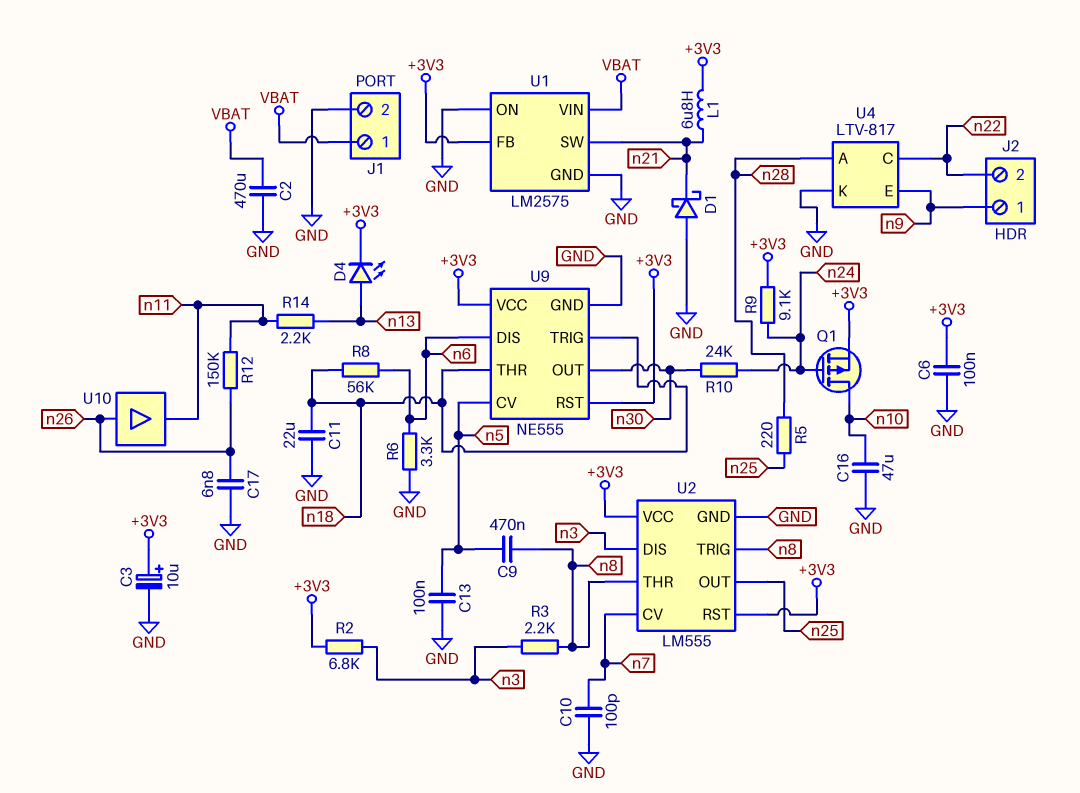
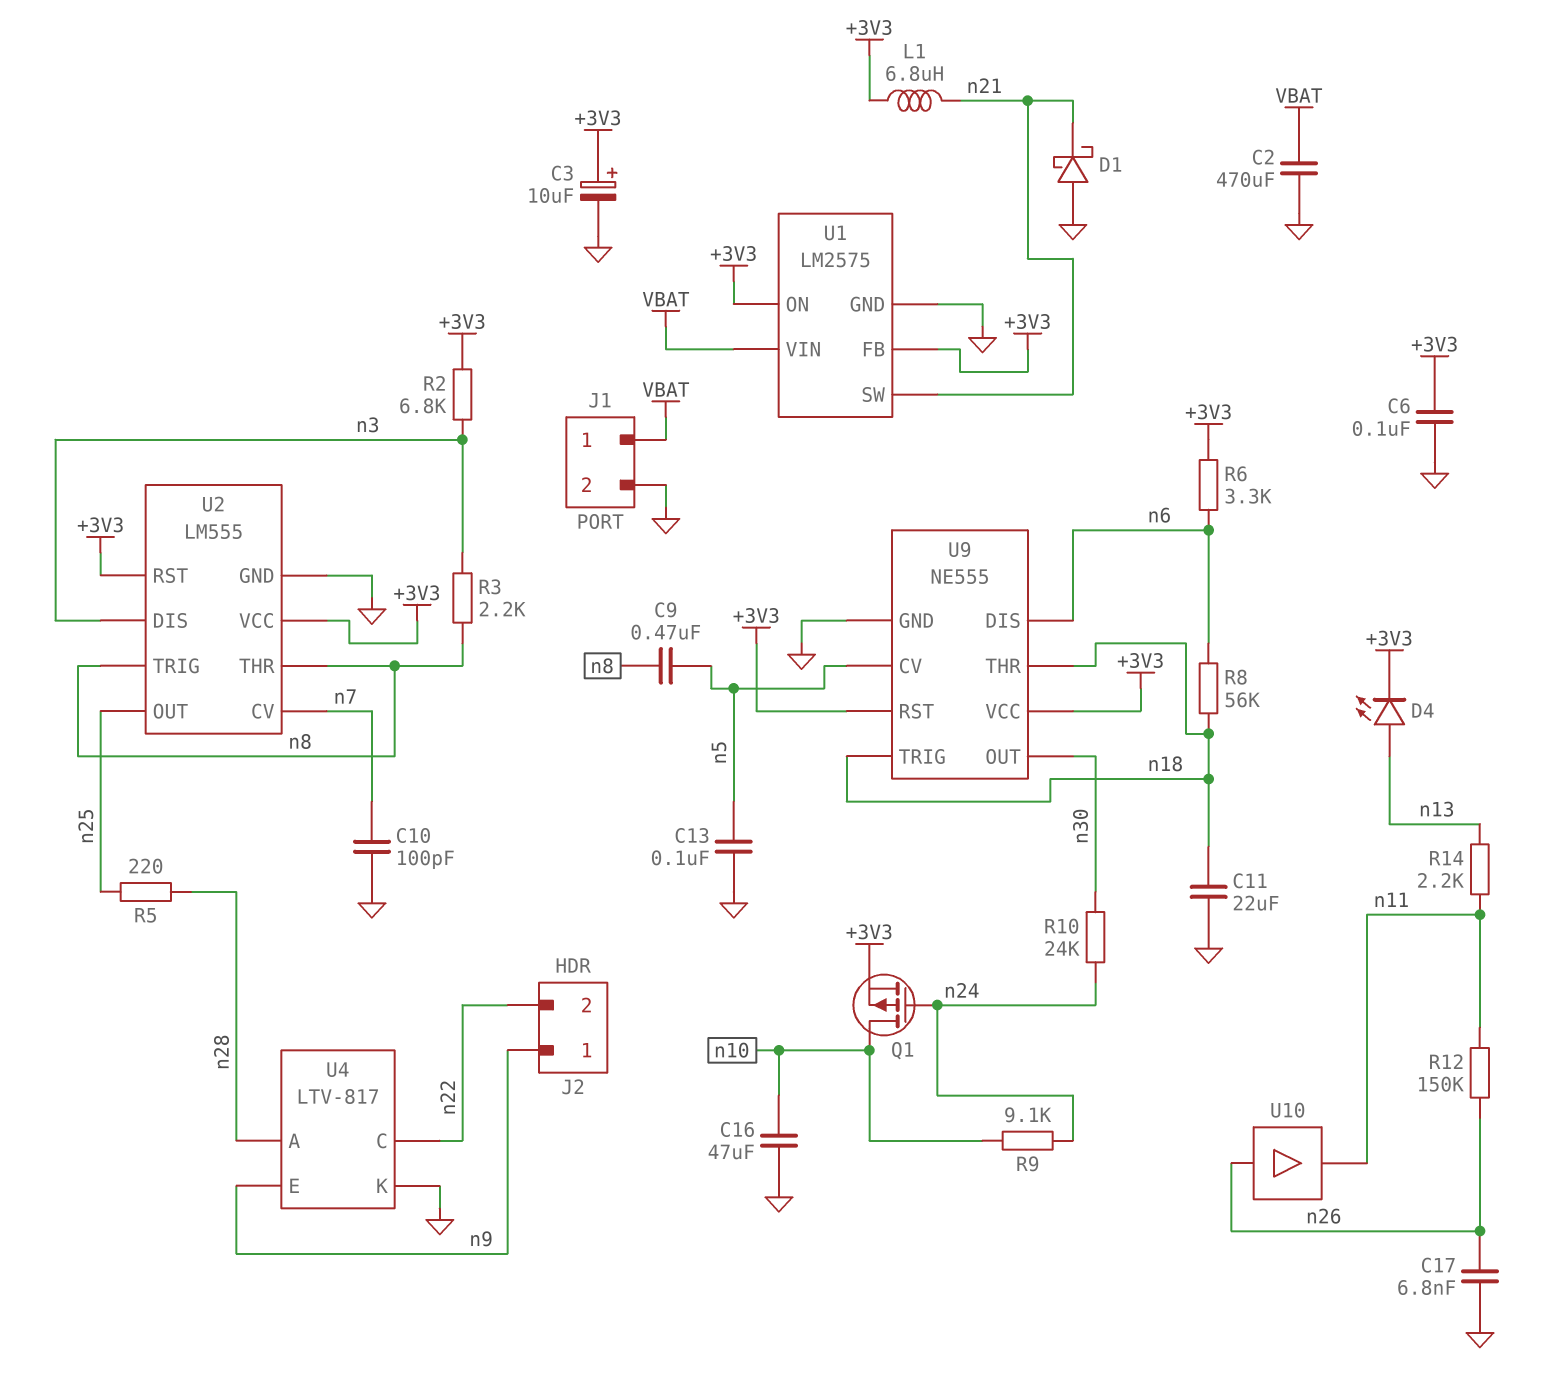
R6: 3.3k (GND, n6) -> 3.3k (+3V3, n6)
R9: 9.1k (+3V3, n24) -> 9.1k (n10, n24)
U1 pin ON: GND -> +3V3

